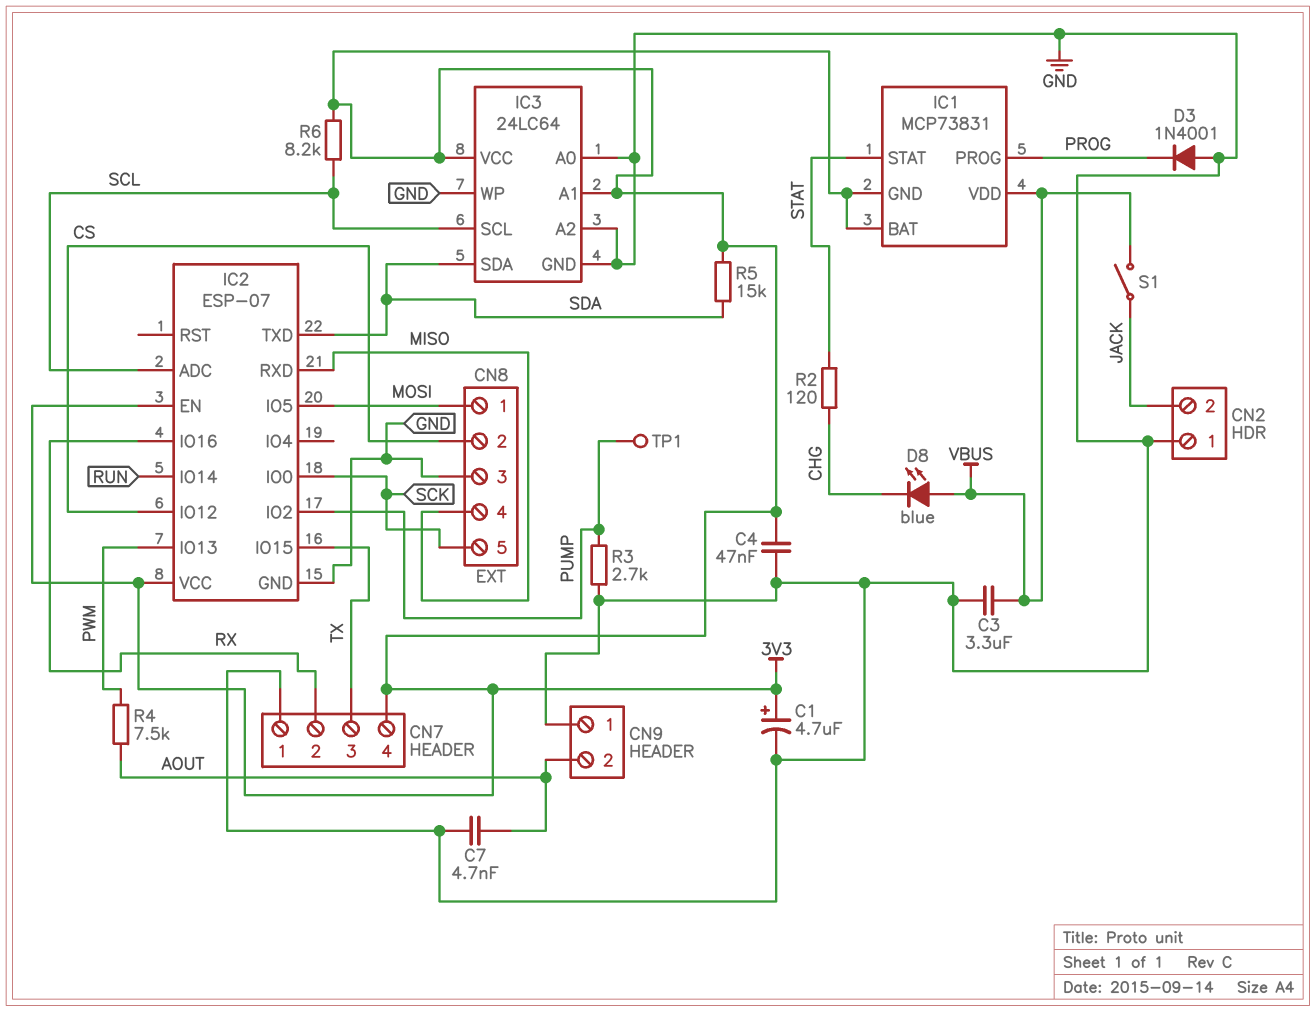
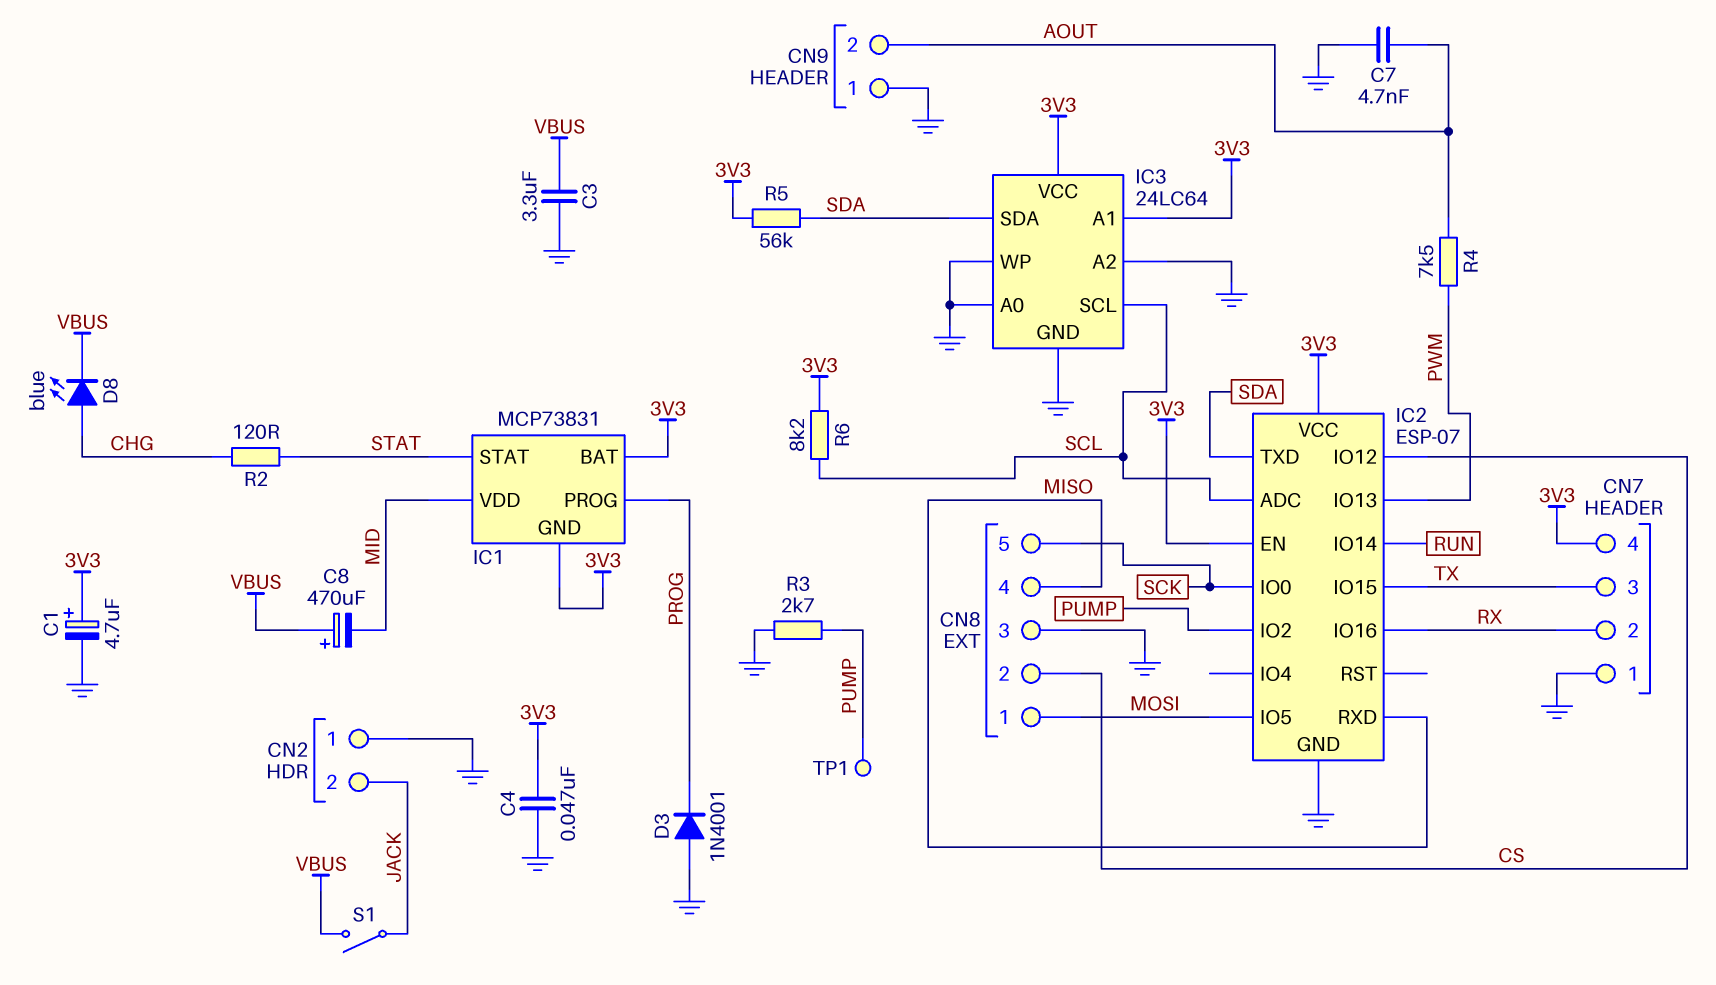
C8: none -> 470uF (plus VBUS, minus MID)
D8: LED blue (A VBUS, K CHG) -> LED blue (A CHG, K VBUS)
IC1 pin VDD: VBUS -> MID
R5: 15k (3V3, SDA) -> 56k (3V3, SDA)

